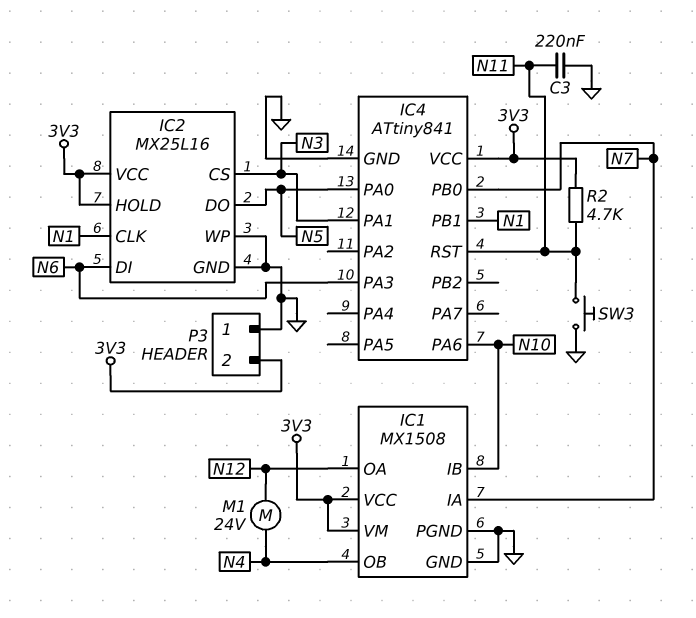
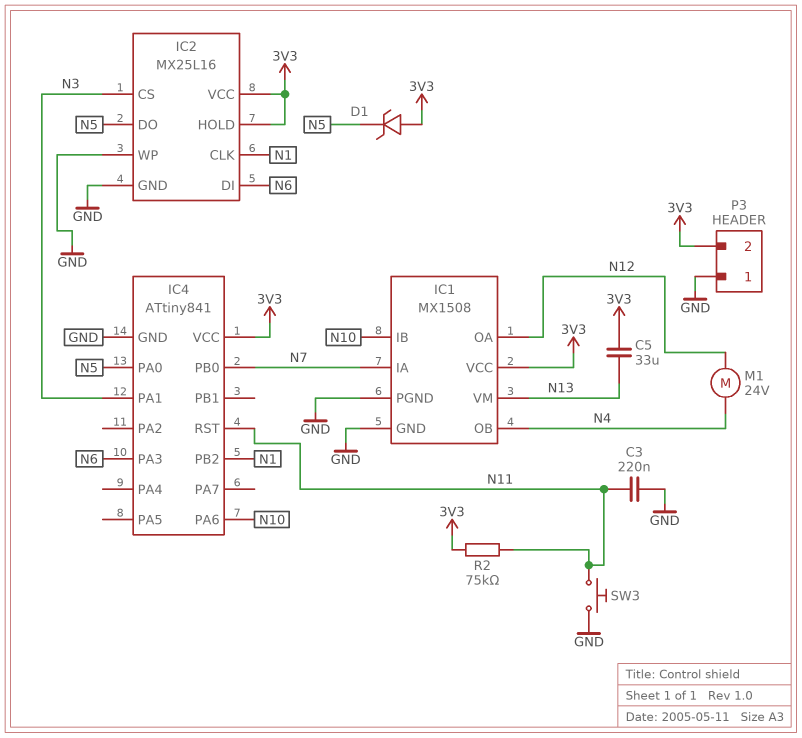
C5: none -> 33uF (3V3, N13)
D1: none -> zener (A 3V3, K N5)
IC1 pin VM: 3V3 -> N13
IC4 pin PB1: N1 -> none
IC4 pin PB2: none -> N1
R2: 4.7k (3V3, N11) -> 75k (3V3, N11)

